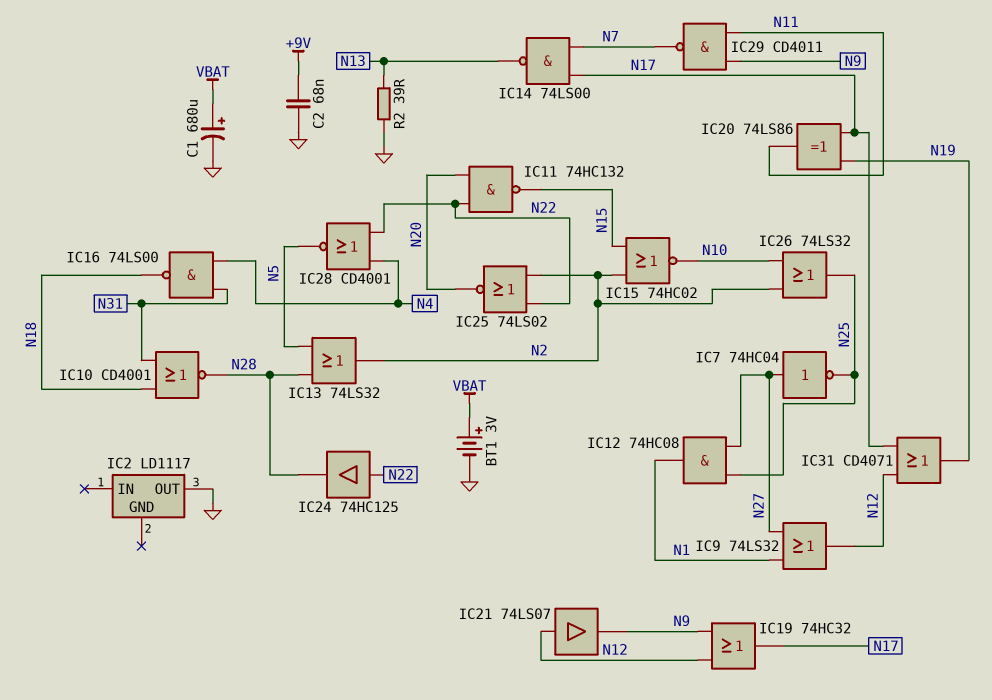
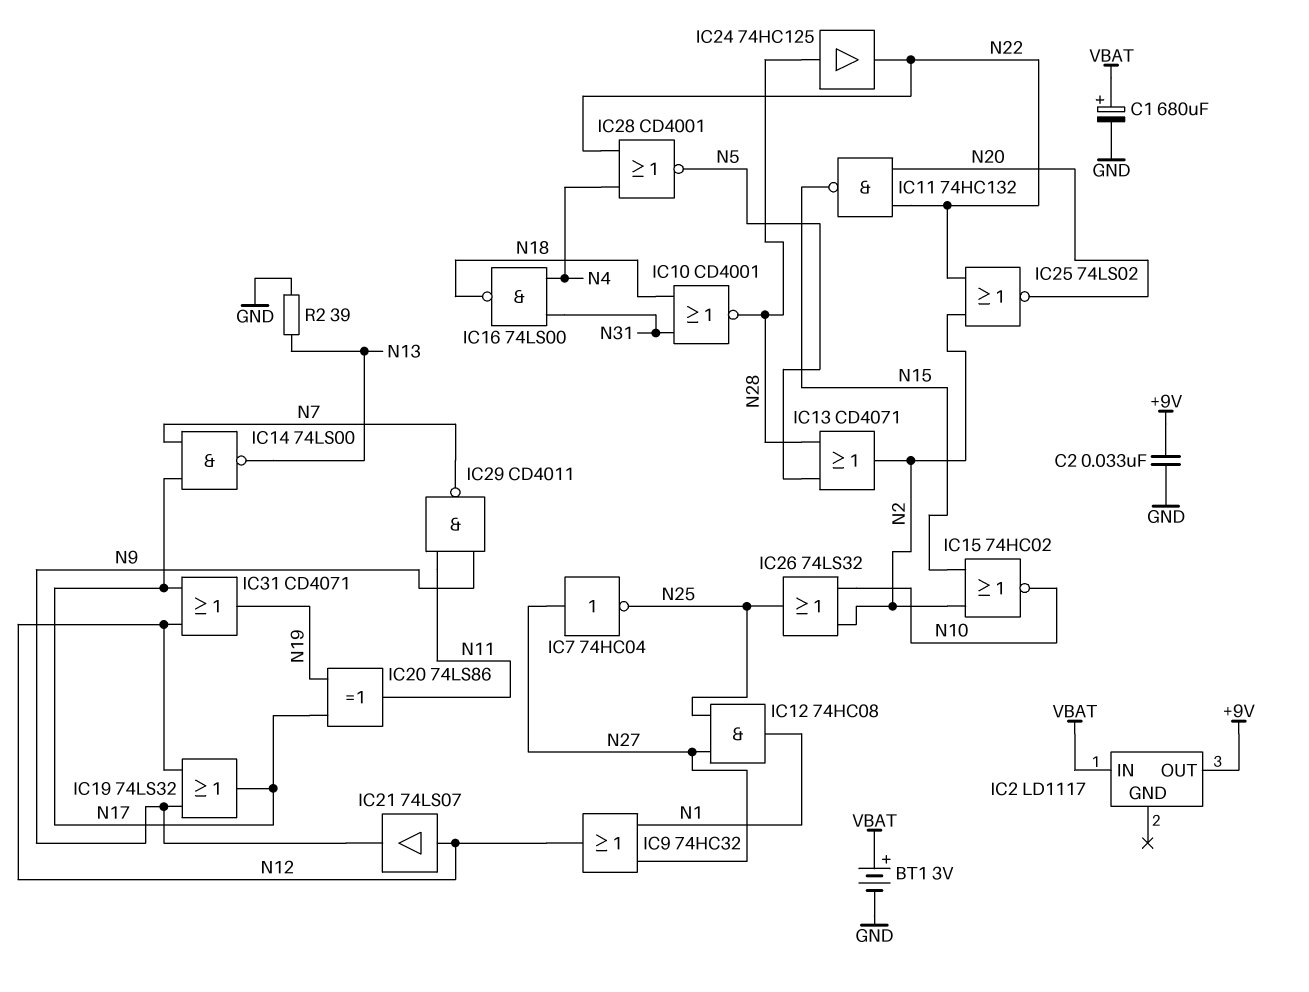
C2: 68nF (+9V, GND) -> 33nF (+9V, GND)
IC2 pin IN: none -> VBAT
IC2 pin OUT: GND -> +9V
IC9: OR 74LS32 (in N1, in N27, out N12) -> OR 74HC32 (in N1, in N27, out N12)
IC13: OR 74LS32 (in N5, in N28, out N2) -> OR CD4071 (in N5, in N28, out N2)
IC19: OR 74HC32 (in N9, in N12, out N17) -> OR 74LS32 (in N9, in N12, out N17)
IC24: buffer 74HC125 (in N22, out N28) -> buffer 74HC125 (in N28, out N22)

